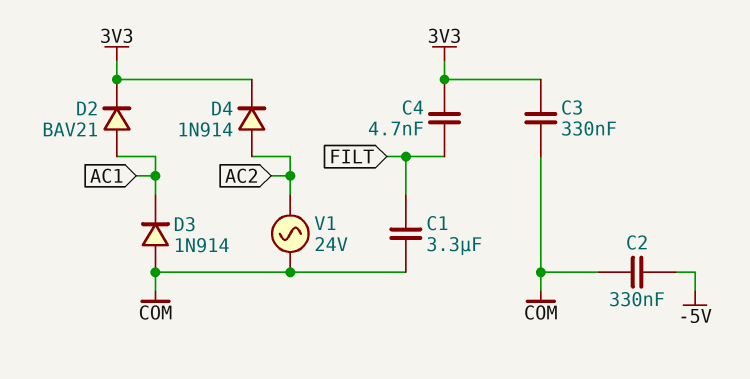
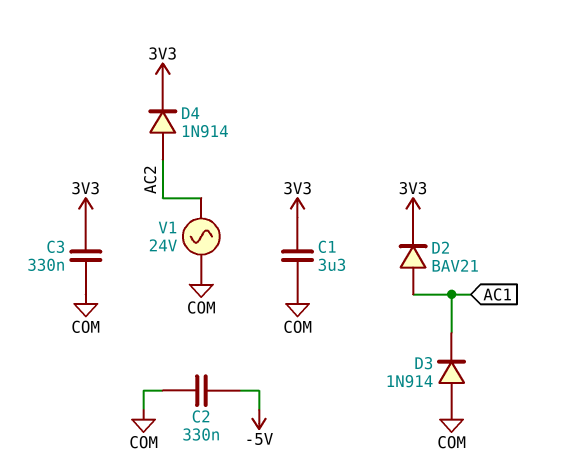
C1: 3.3uF (COM, FILT) -> 3.3uF (3V3, COM)
C4: 4.7nF (3V3, FILT) -> none

